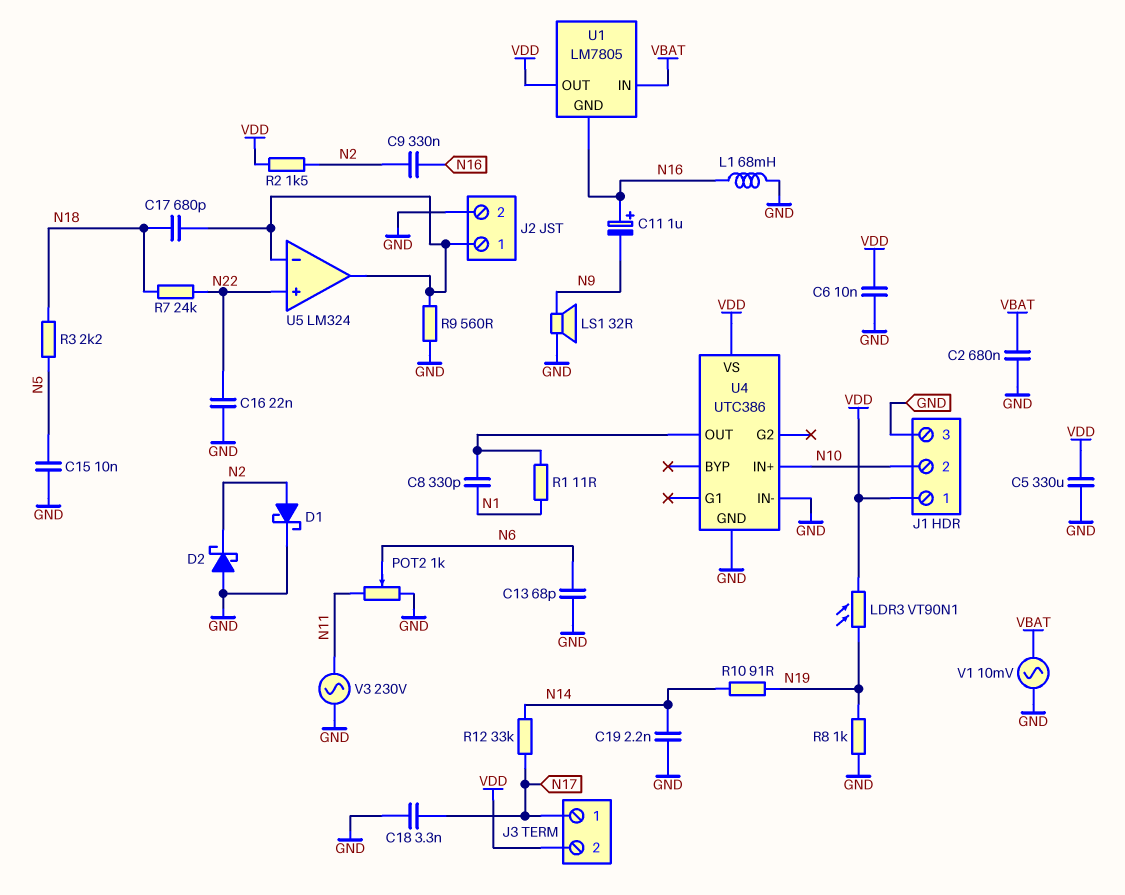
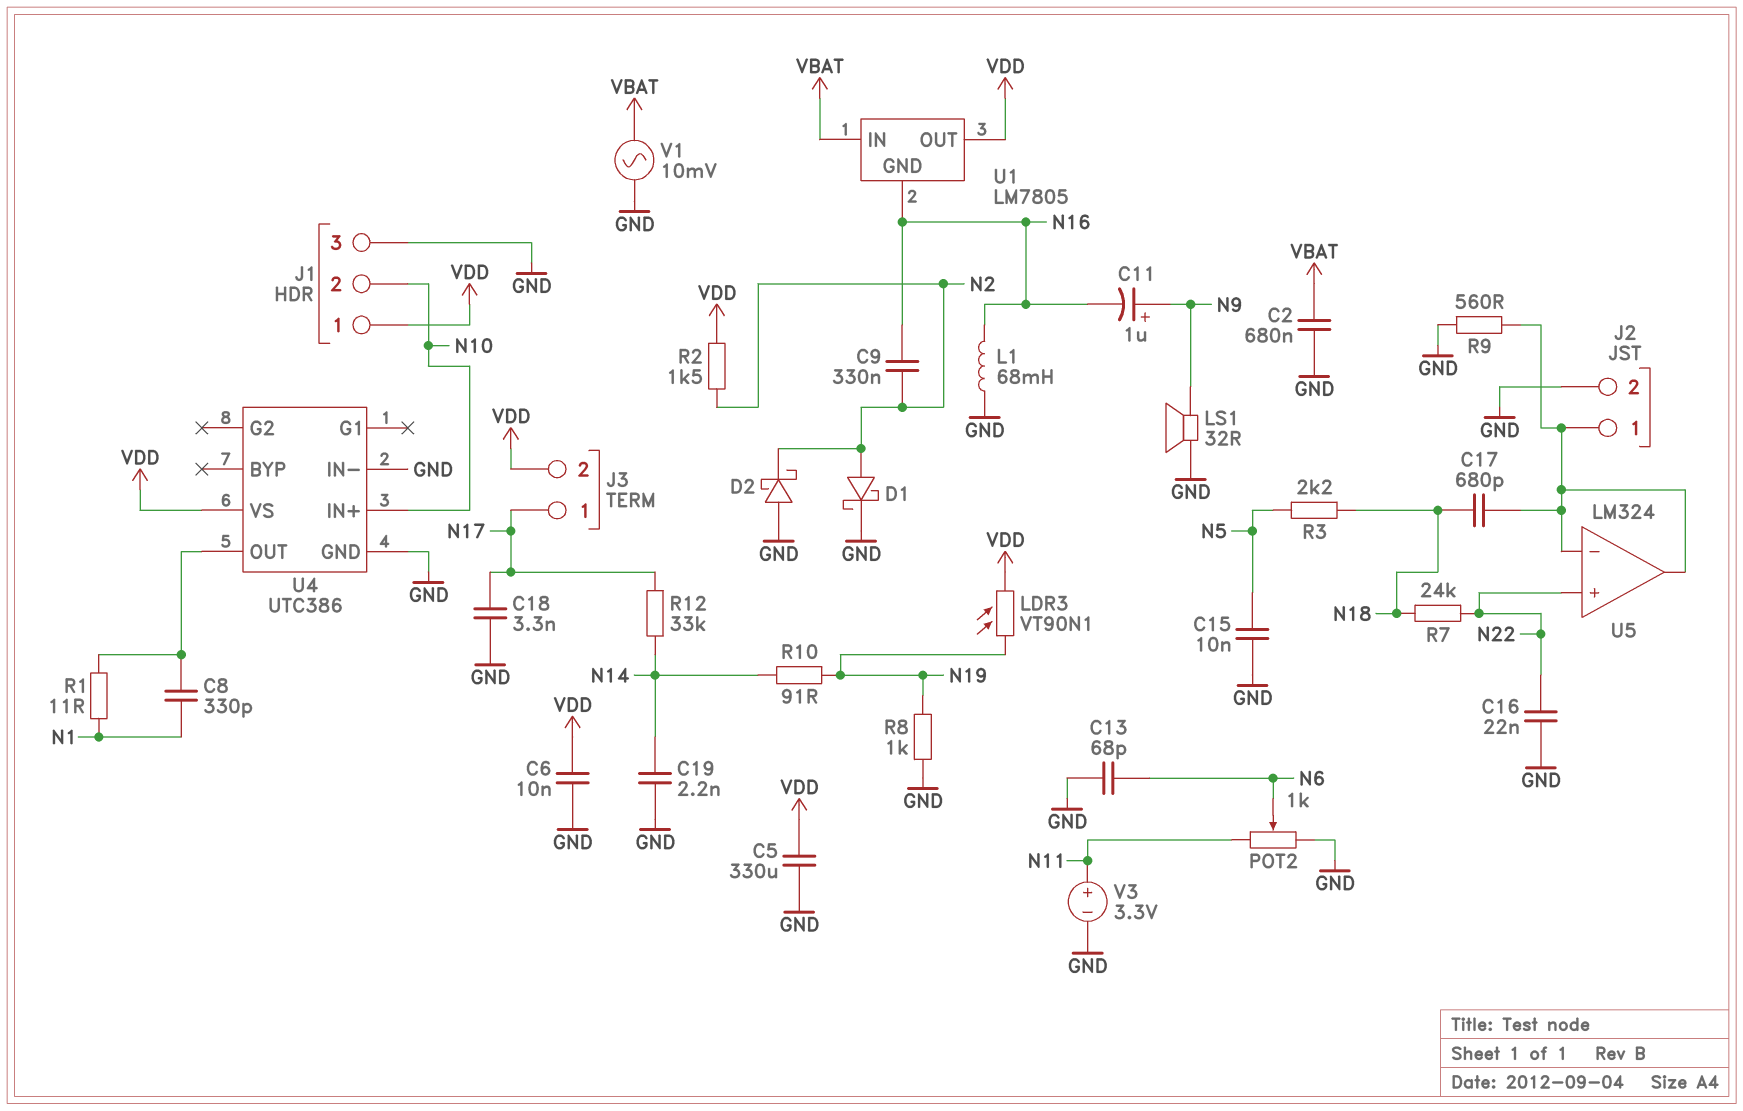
C11: 1uF (plus N16, minus N9) -> 1uF (plus N9, minus N16)
V3: AC 230V (GND, N11) -> 3.3V (plus N11, minus GND)

